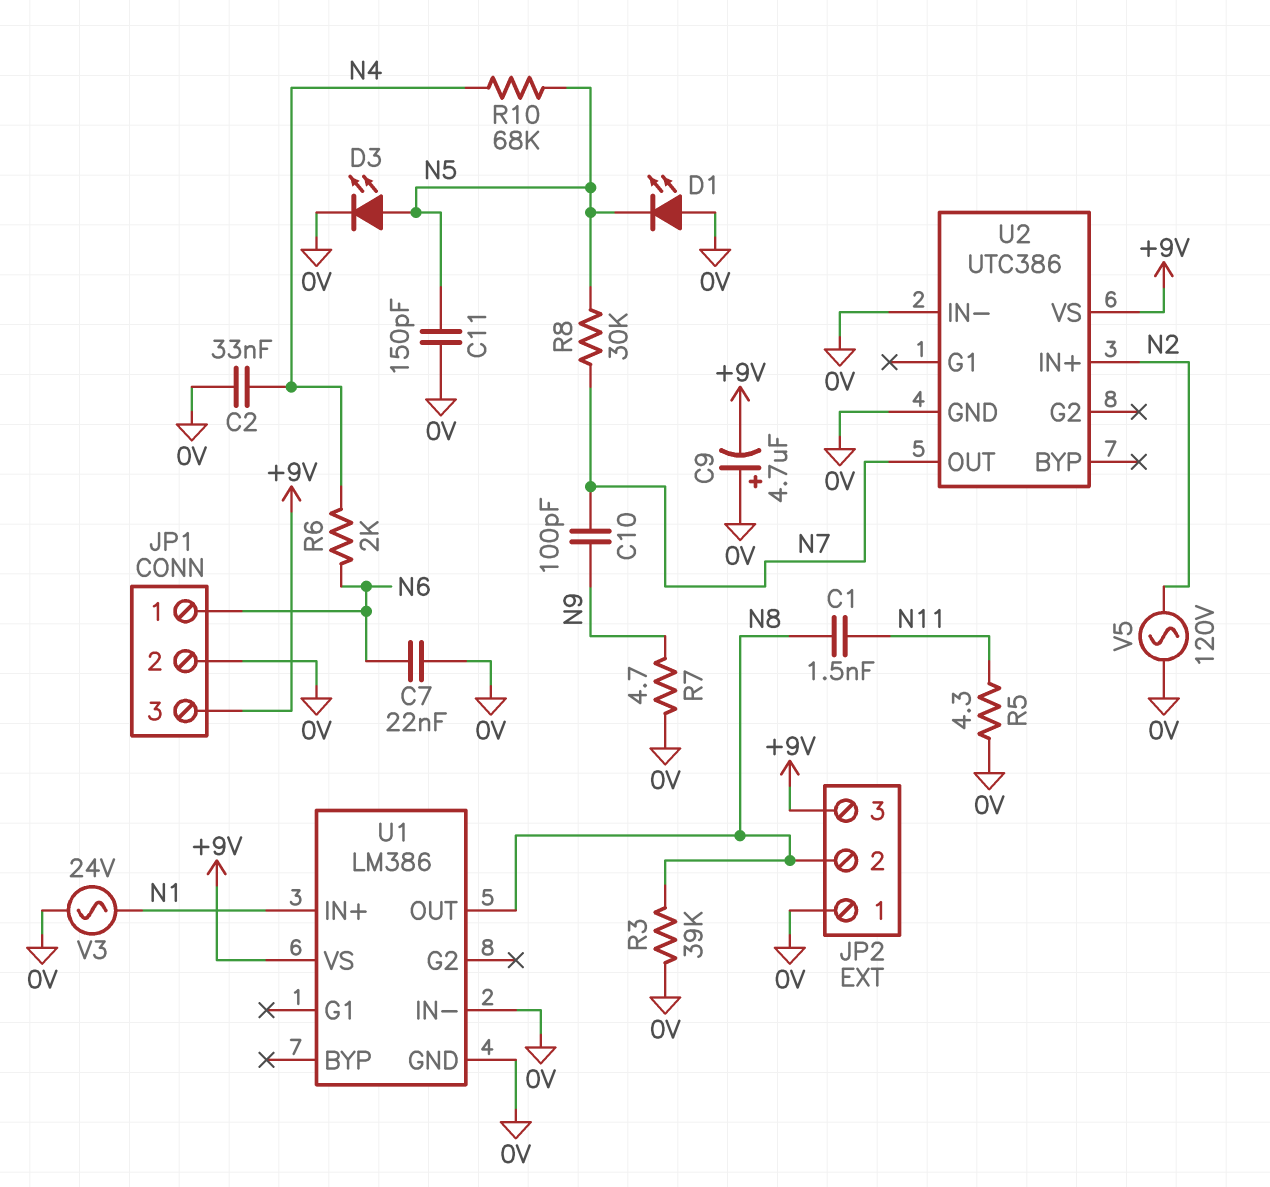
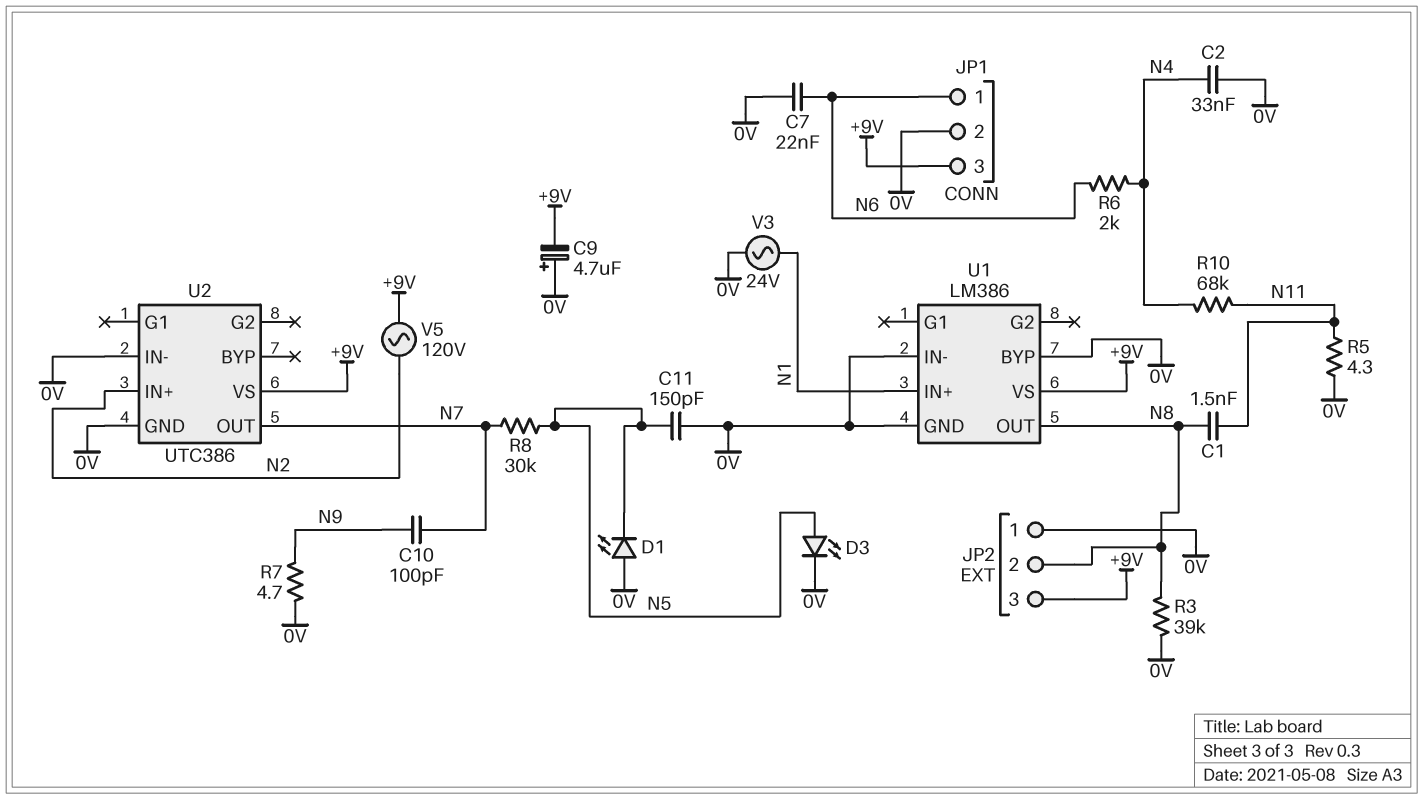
R10: 68k (N4, N5) -> 68k (N4, N11)
U1 pin BYP: none -> 0V
V5: AC 120V (0V, N2) -> AC 120V (+9V, N2)

